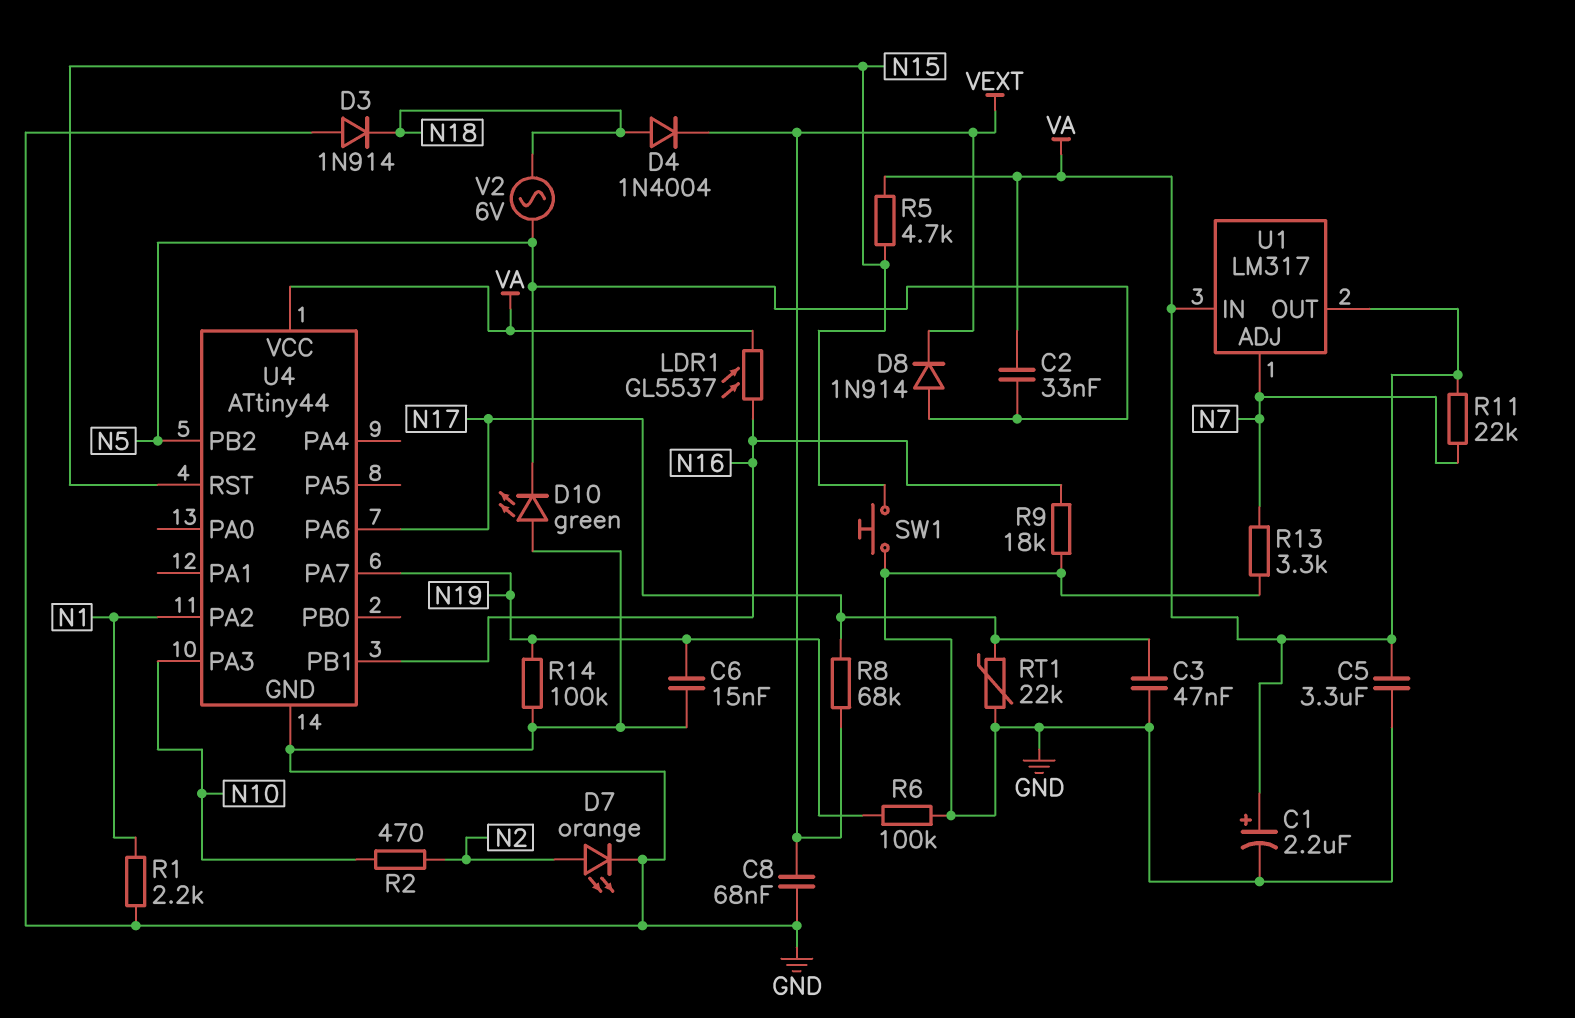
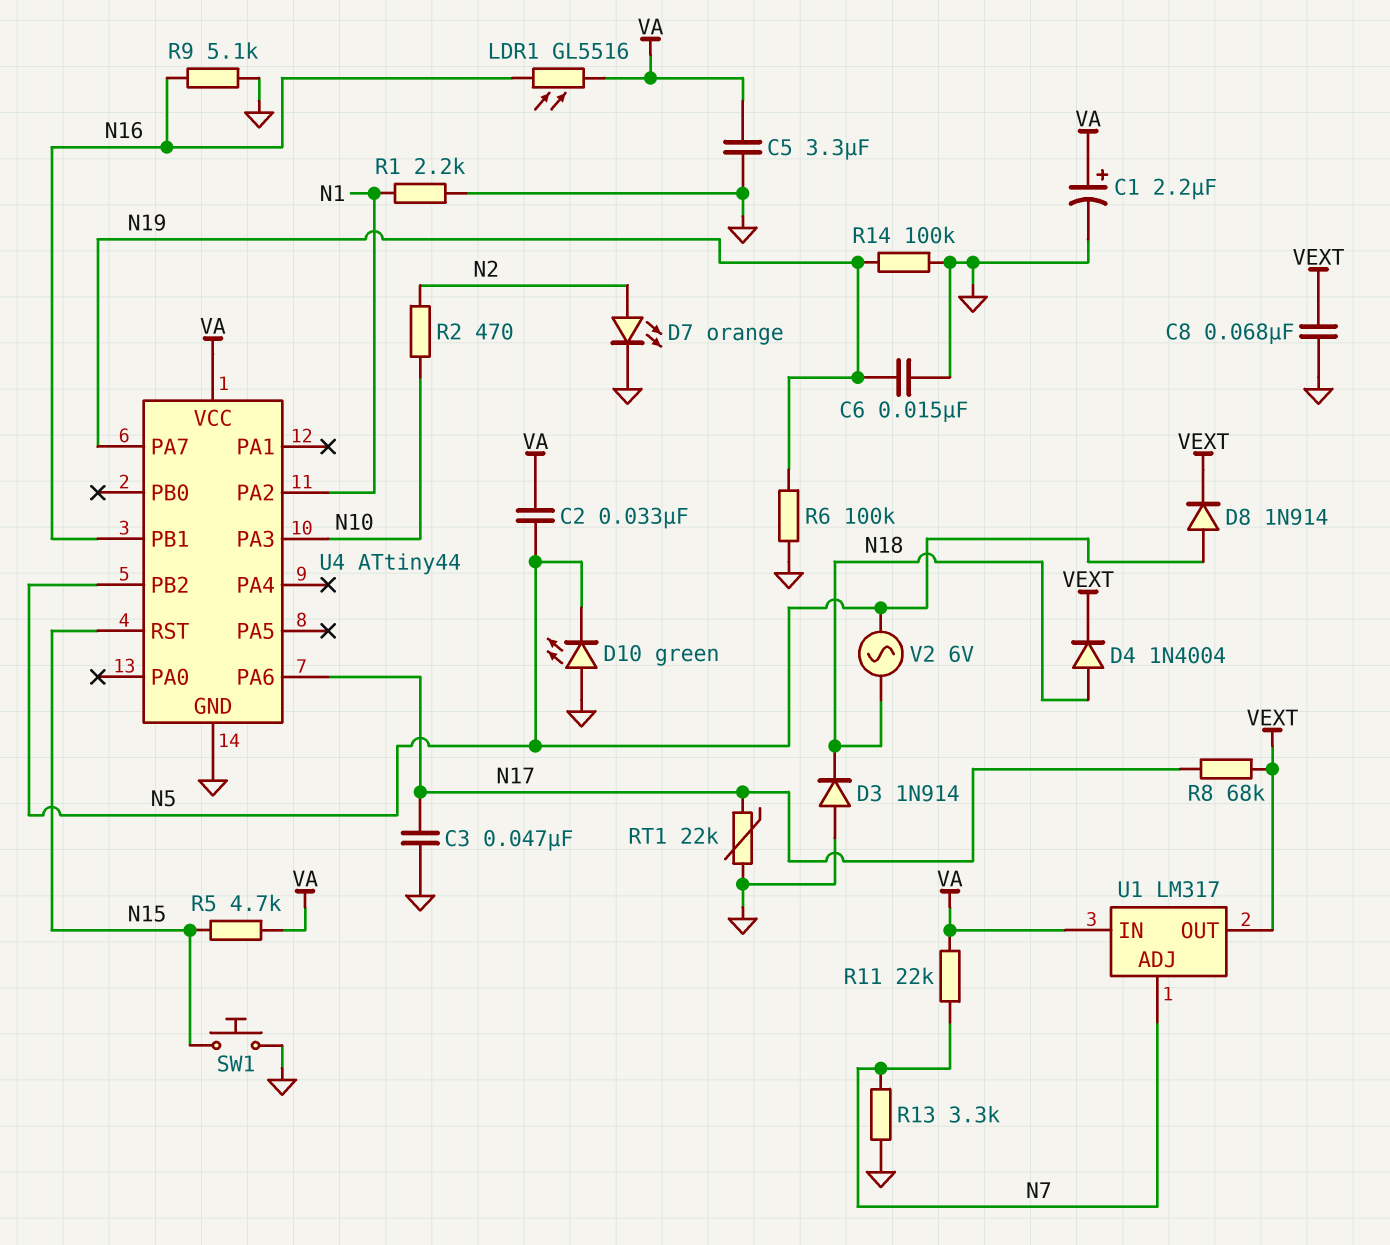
LDR1: GL5537 (N16, VA) -> GL5516 (N16, VA)
R9: 18k (GND, N16) -> 5.1k (GND, N16)
U1 pin OUT: VA -> VEXT

